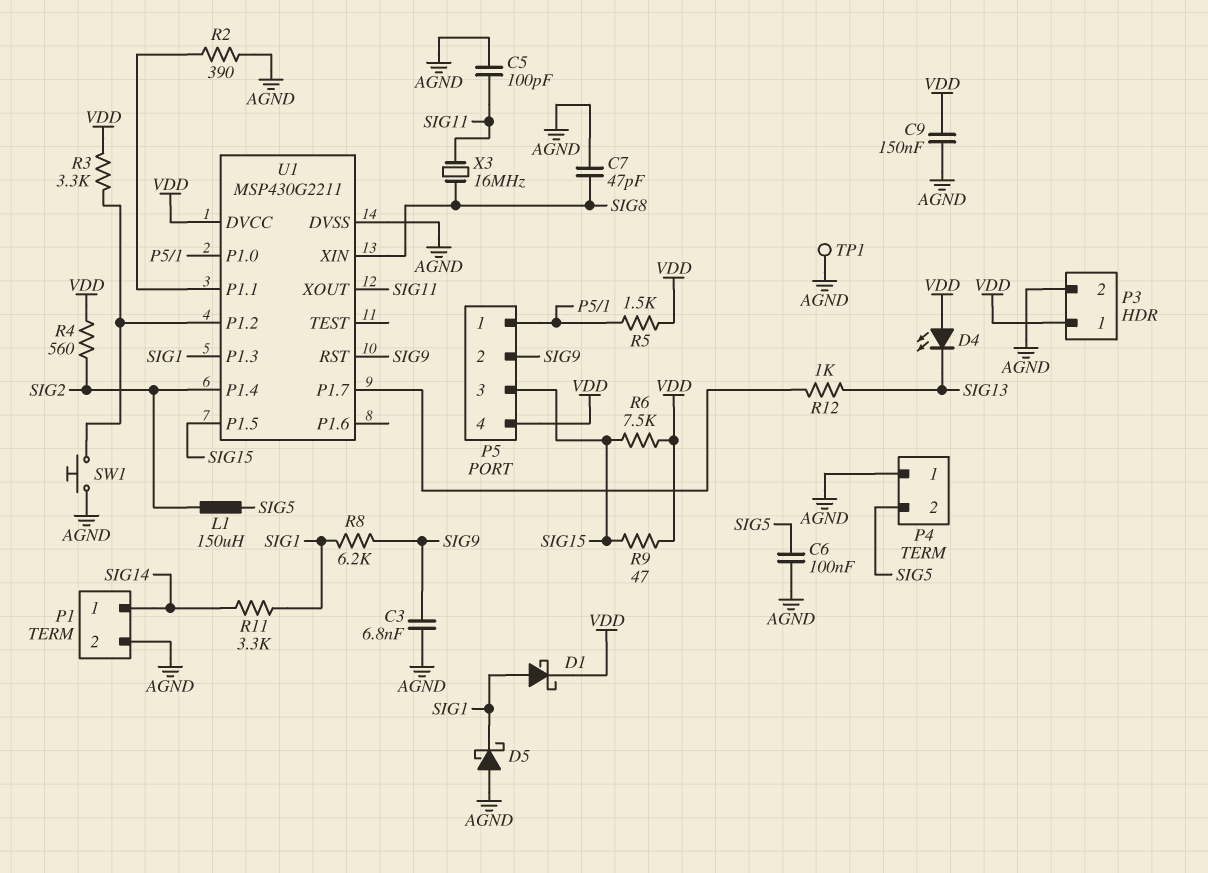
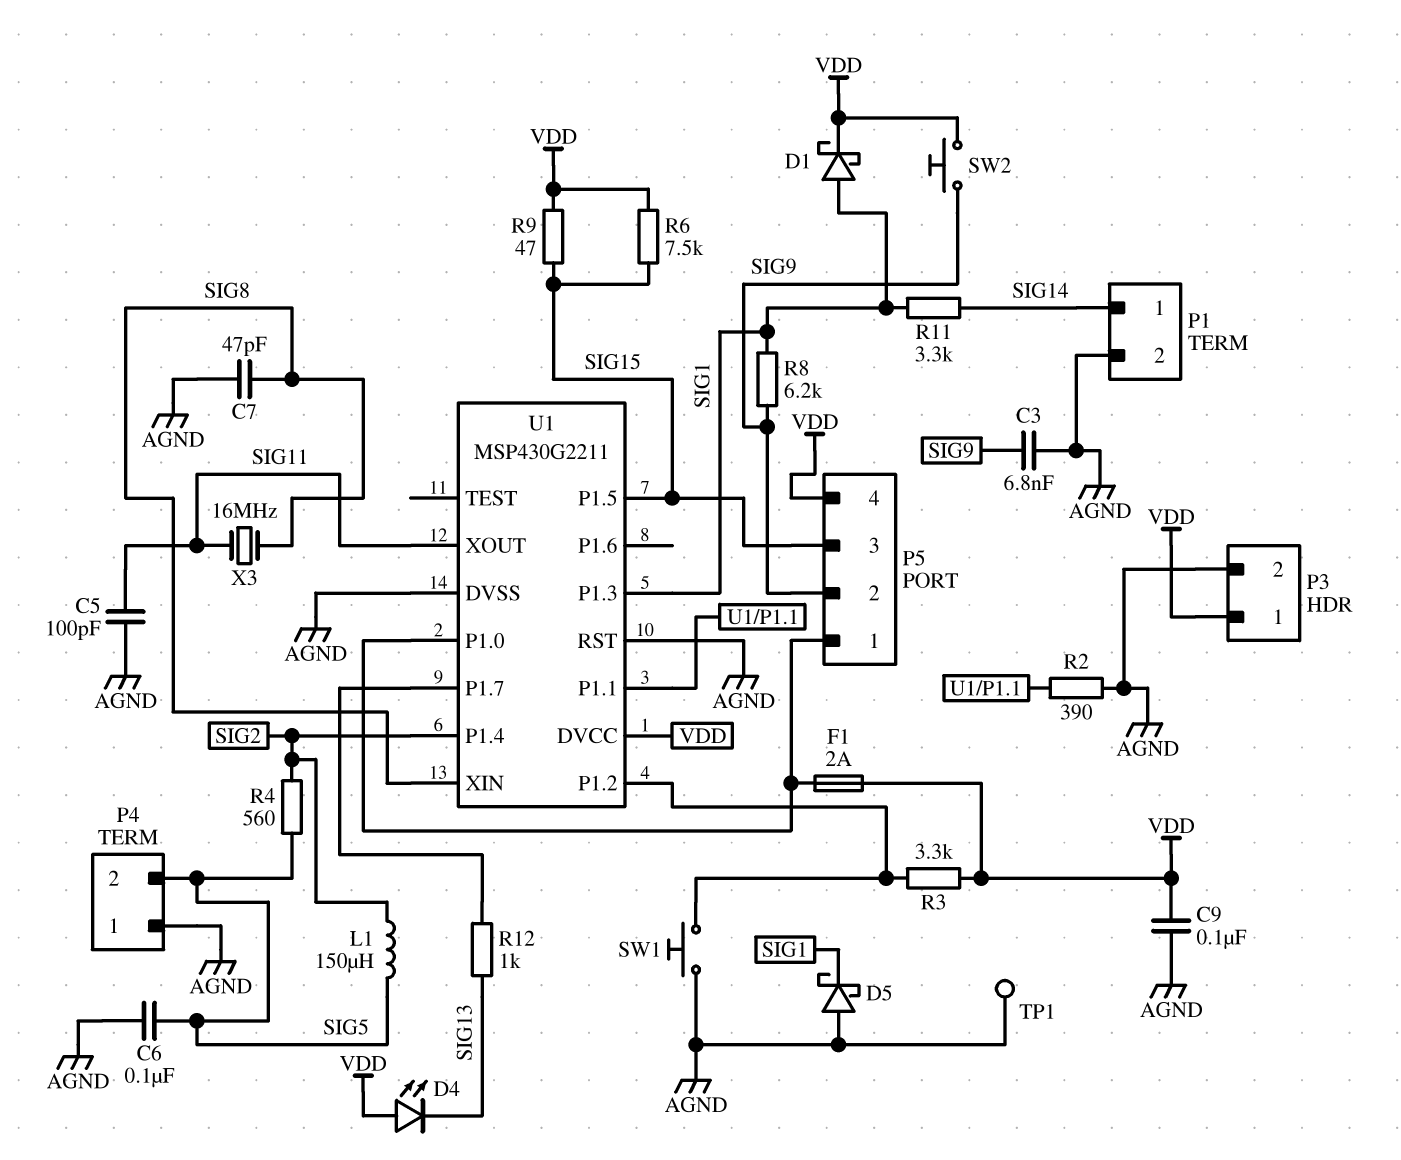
C9: 150nF (AGND, VDD) -> 100nF (AGND, VDD)
F1: none -> 2A (P5/1, VDD)
R4: 560 (SIG2, VDD) -> 560 (SIG2, SIG5)
R5: 1.5k (P5/1, VDD) -> none
SW2: none -> button (SIG9, VDD)
U1 pin RST: SIG9 -> AGND

